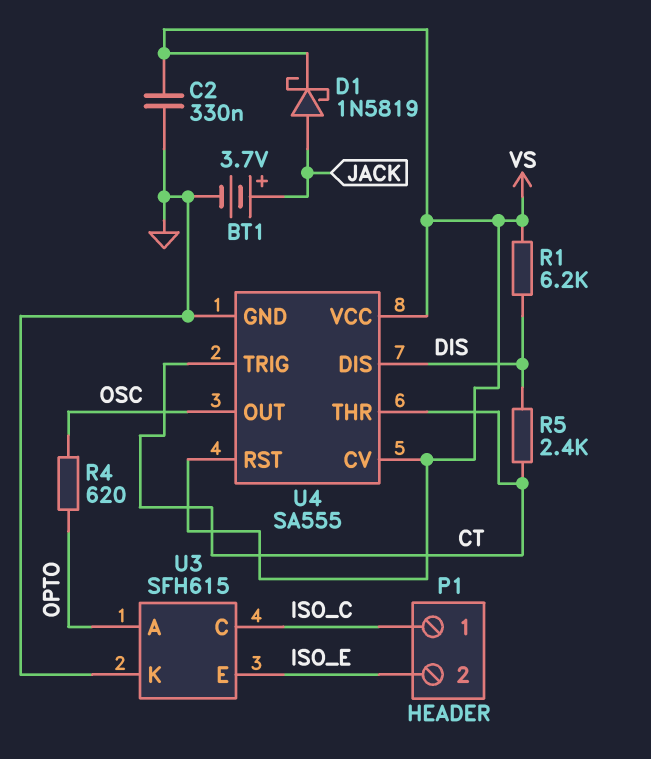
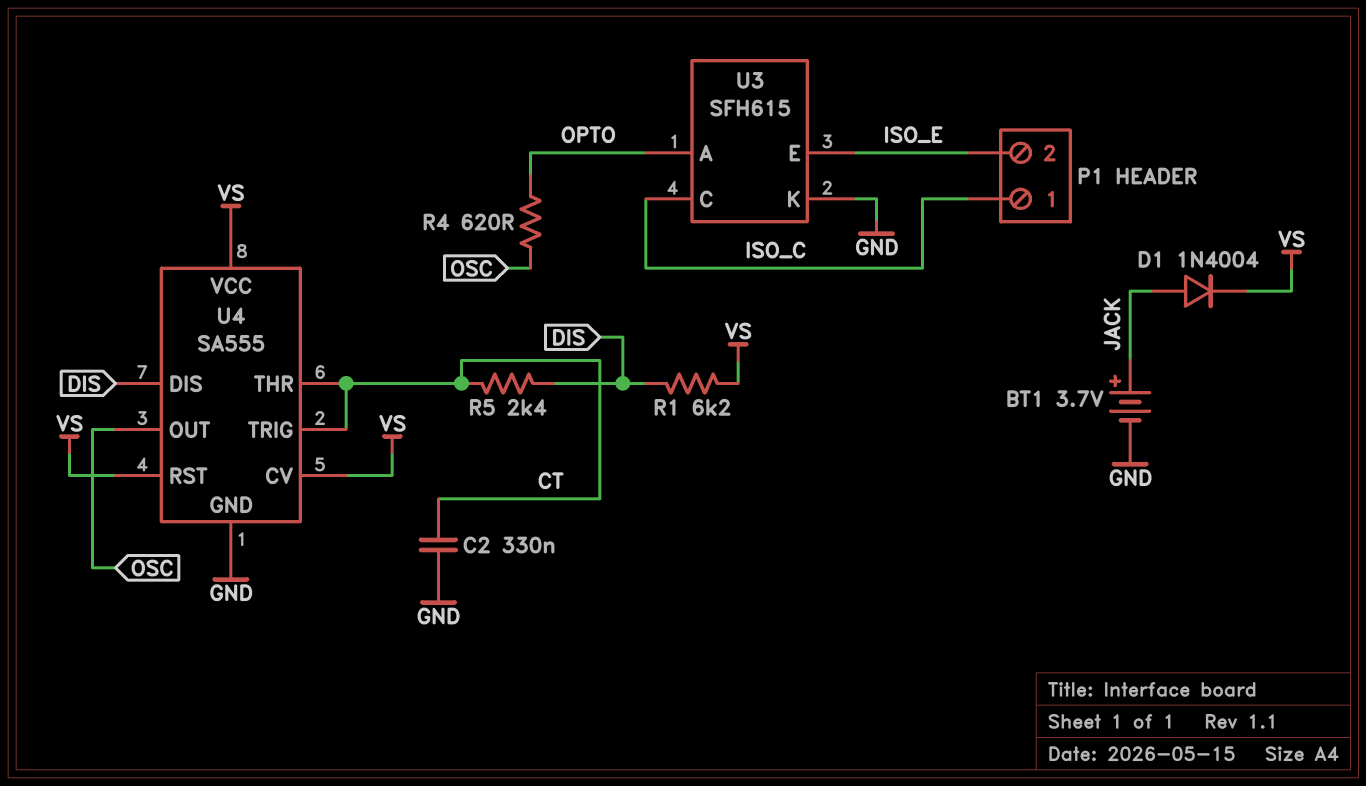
C2: 330nF (GND, VS) -> 330nF (CT, GND)
D1: schottky 1N5819 (A JACK, K VS) -> diode 1N4004 (A JACK, K VS)

